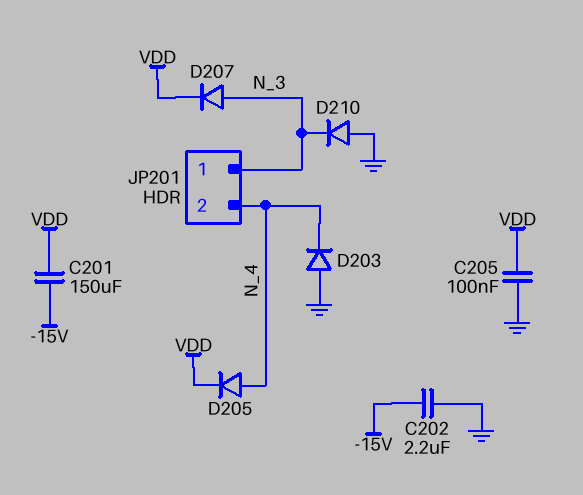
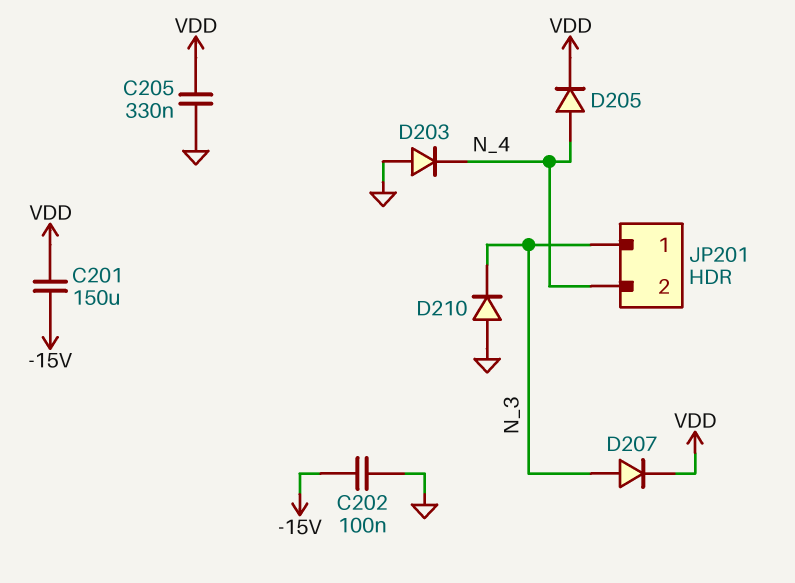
C202: 2.2uF (-15V, GND) -> 100nF (-15V, GND)
C205: 100nF (GND, VDD) -> 330nF (GND, VDD)

